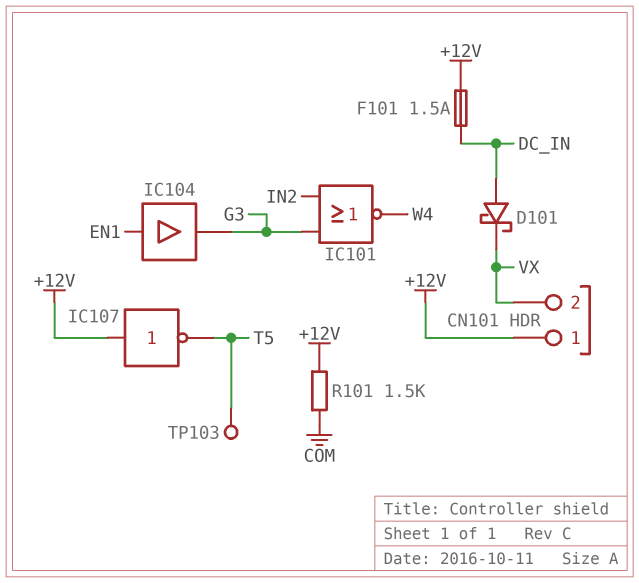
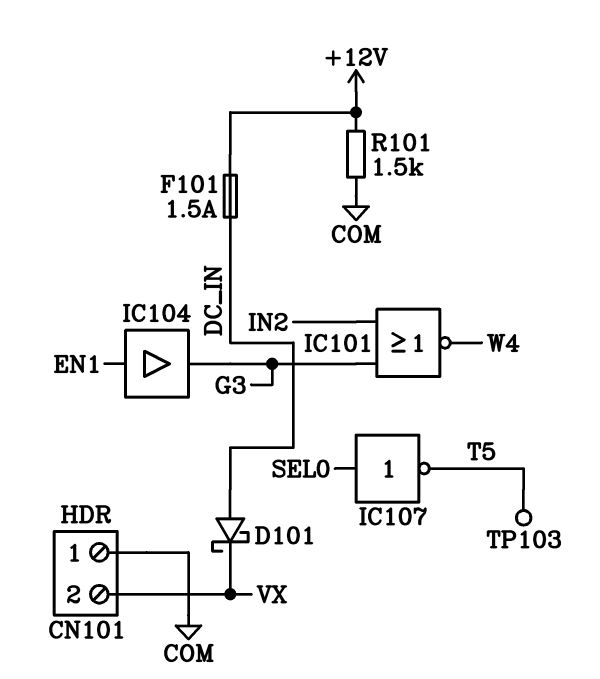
CN101 pin 1: +12V -> COM
IC107: NOT (in +12V, out T5) -> NOT (in SEL0, out T5)

